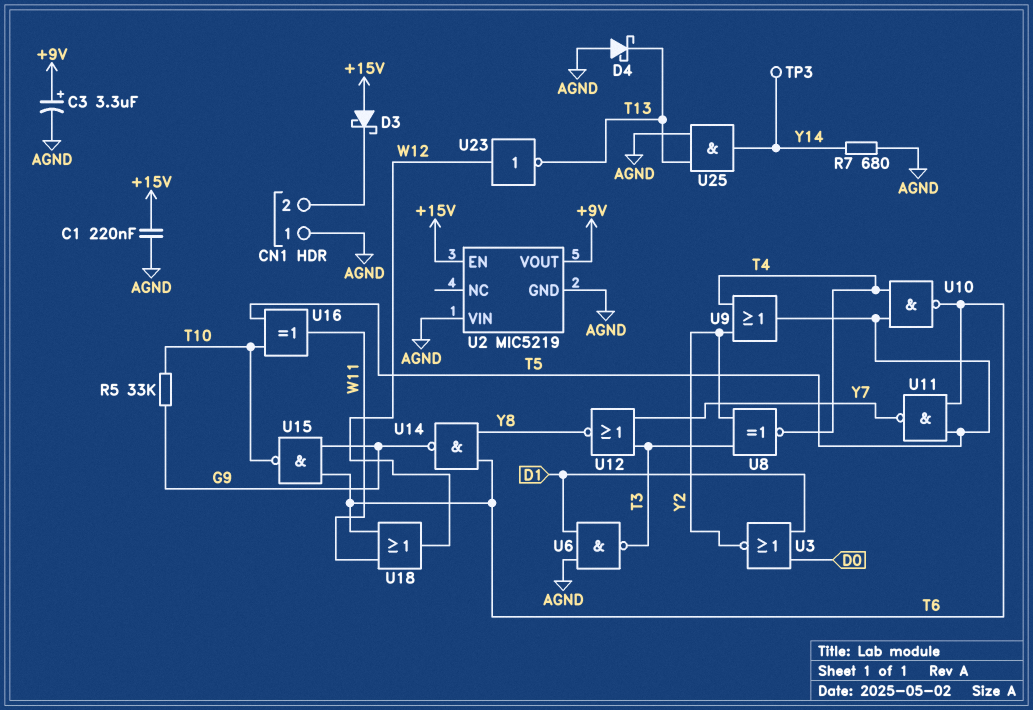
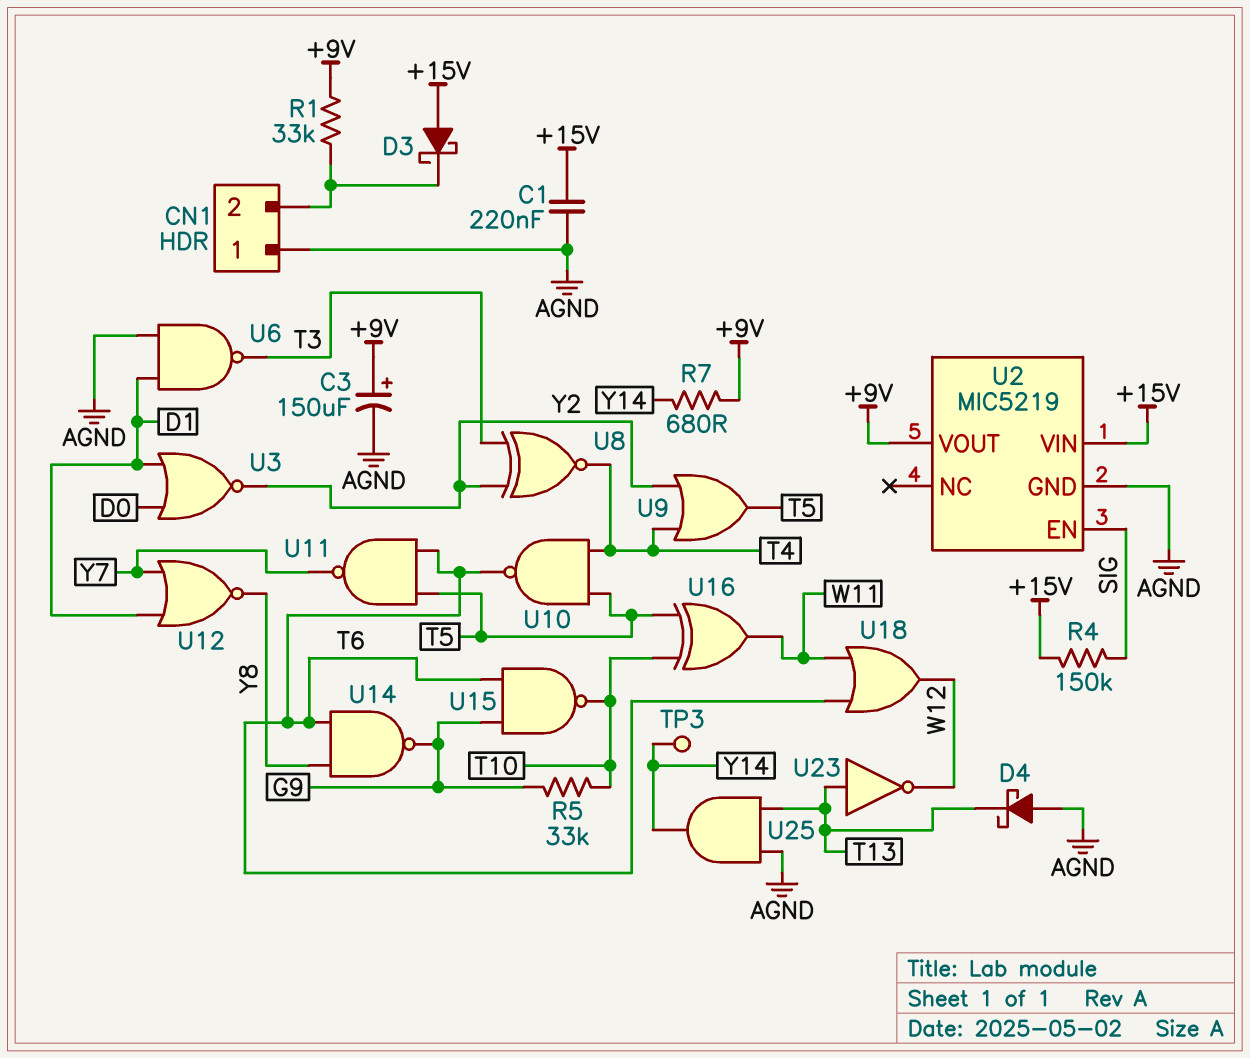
C3: 3.3uF (plus +9V, minus AGND) -> 150uF (plus +9V, minus AGND)
R1: none -> 33k (+9V, CN1/2)
R4: none -> 150k (+15V, SIG)
R7: 680 (AGND, Y14) -> 680 (+9V, Y14)
U2 pin EN: +15V -> SIG
U2 pin VIN: AGND -> +15V
U12: NOR (in T3, in Y7, out Y8) -> NOR (in D1, in Y7, out Y8)
U23: NOT (in W12, out T13) -> NOT (in T13, out W12)

